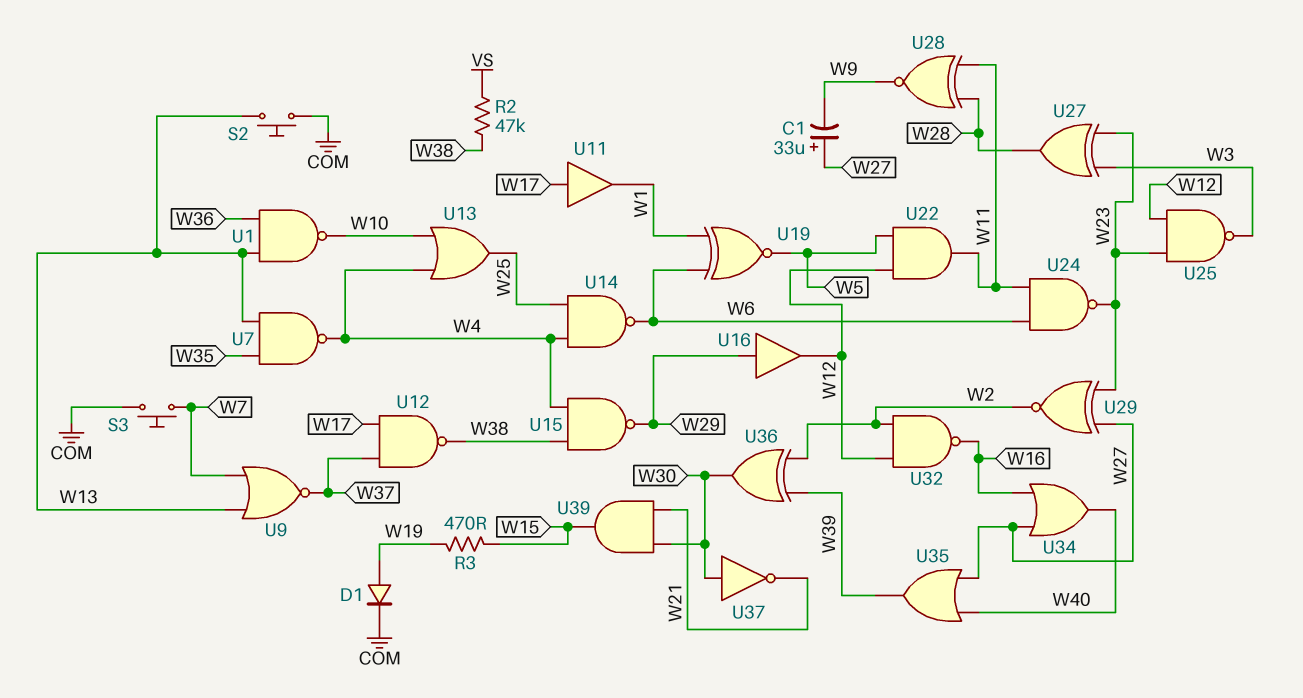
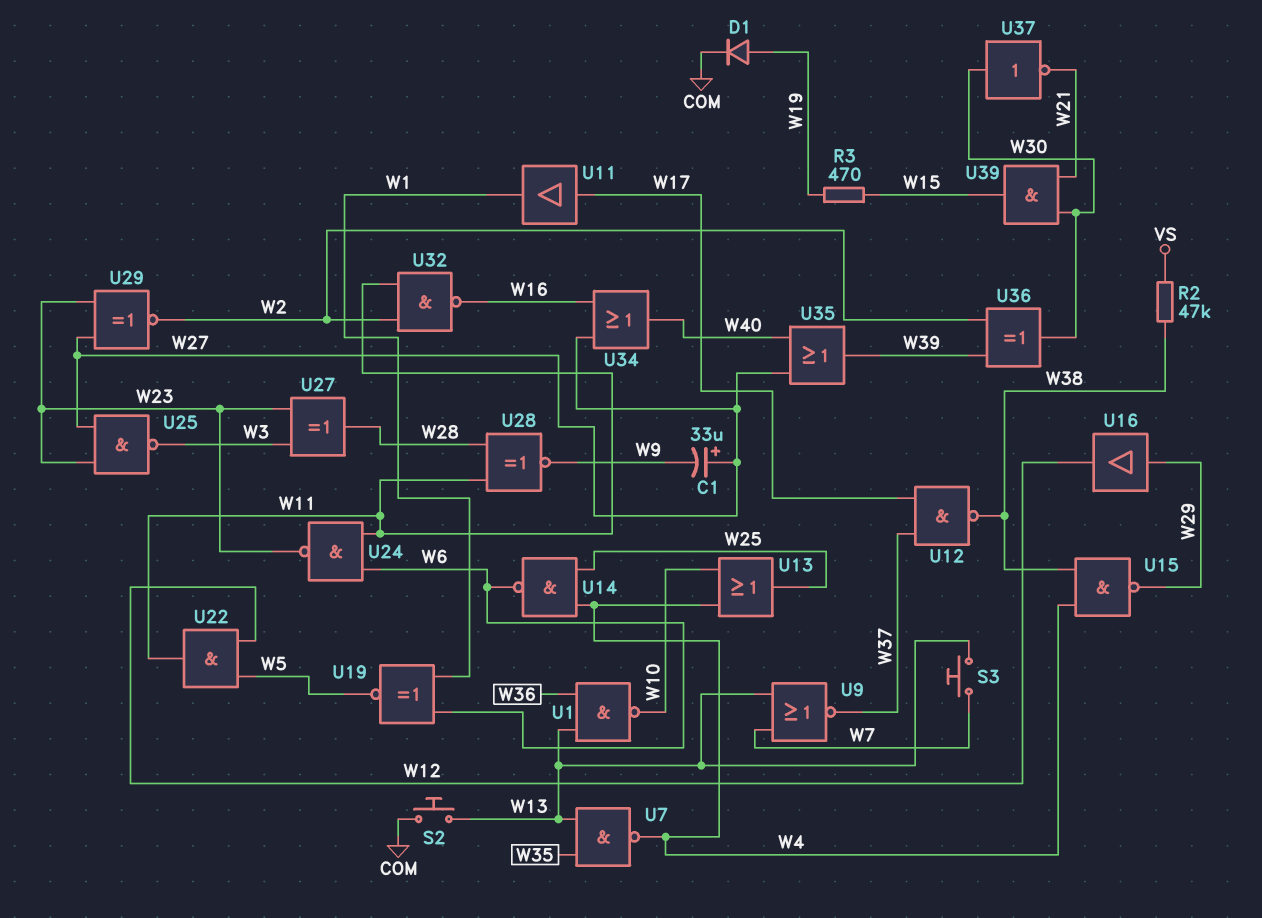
S3: button (COM, W7) -> button (W7, W13)
U25: NAND (in W12, in W23, out W3) -> NAND (in W23, in W27, out W3)
U32: NAND (in W2, in W12, out W16) -> NAND (in W2, in W11, out W16)

